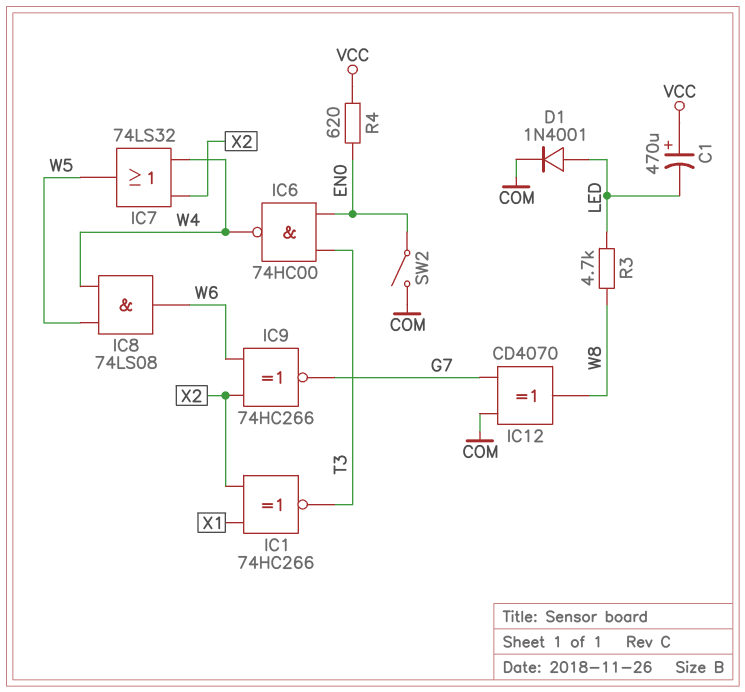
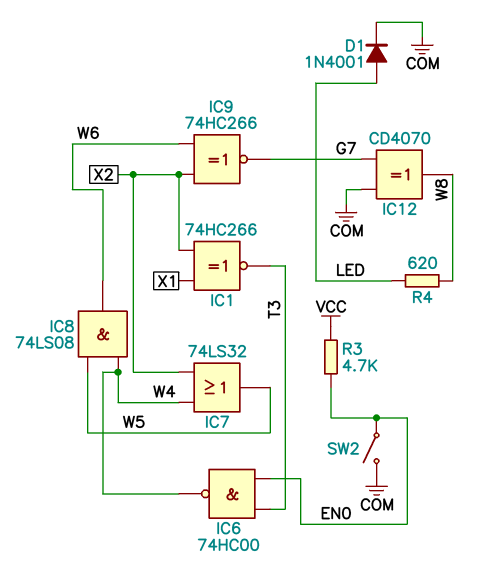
C1: 470uF (plus VCC, minus LED) -> none
R3: 4.7k (LED, W8) -> 4.7k (EN0, VCC)
R4: 620 (EN0, VCC) -> 620 (LED, W8)

